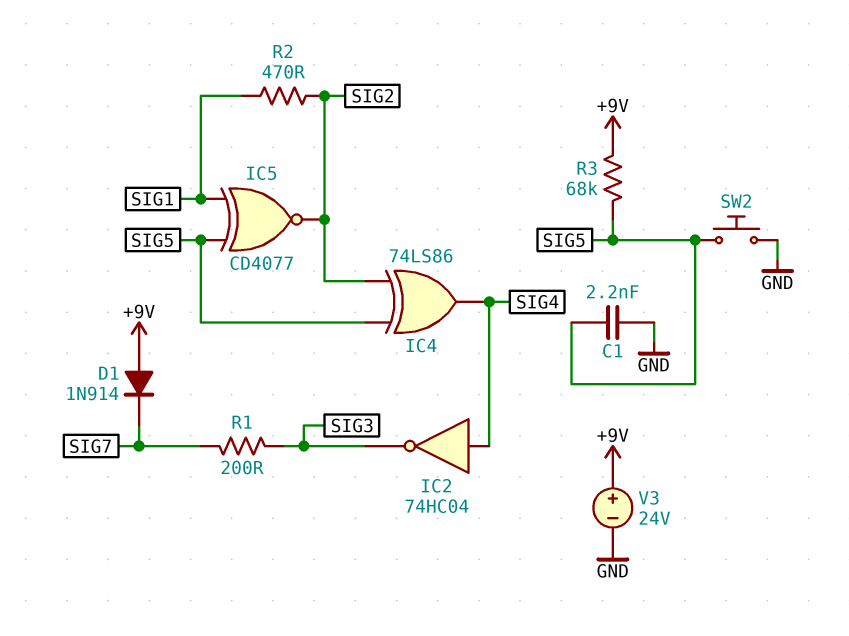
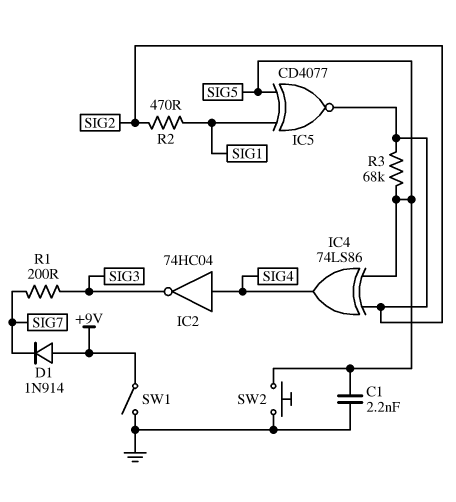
R3: 68k (+9V, SIG5) -> 68k (SIG2, SIG5)
SW1: none -> switch (+9V, GND)
V3: 24V (plus +9V, minus GND) -> none

